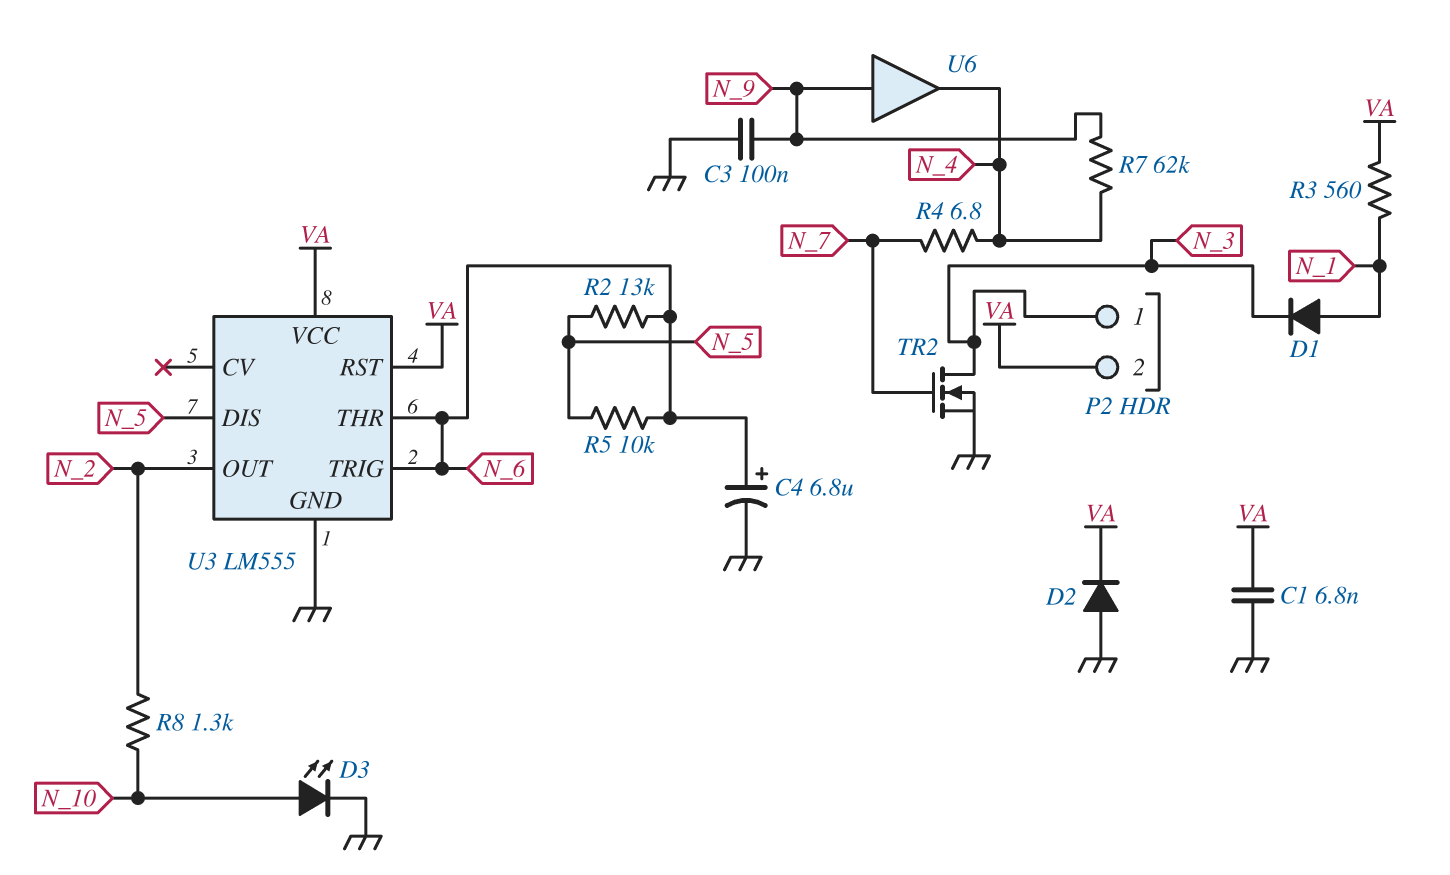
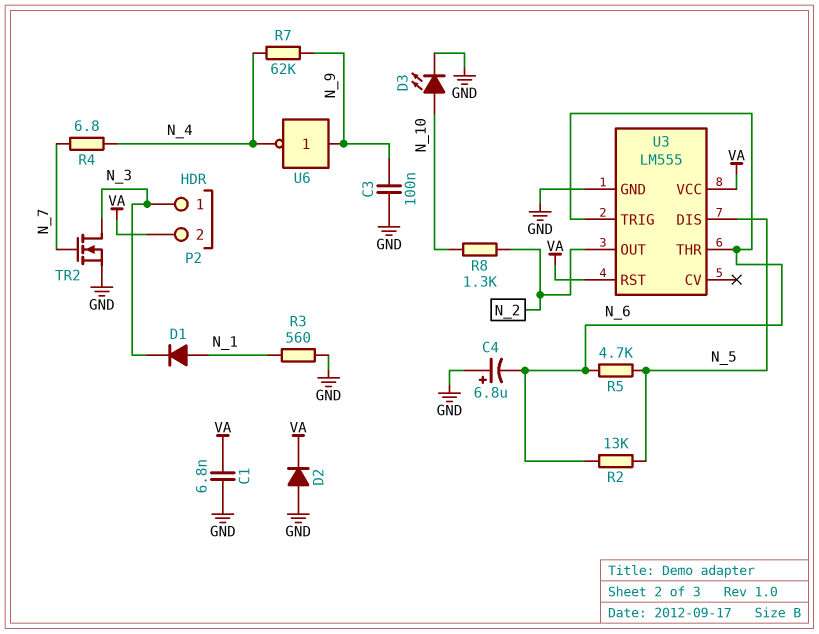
C4: 6.8uF (plus N_6, minus GND) -> 6.8uF (plus GND, minus N_6)
R3: 560 (N_1, VA) -> 560 (GND, N_1)
R5: 10k (N_5, N_6) -> 4.7k (N_5, N_6)
U6: buffer (in N_9, out N_4) -> NOT (in N_9, out N_4)

